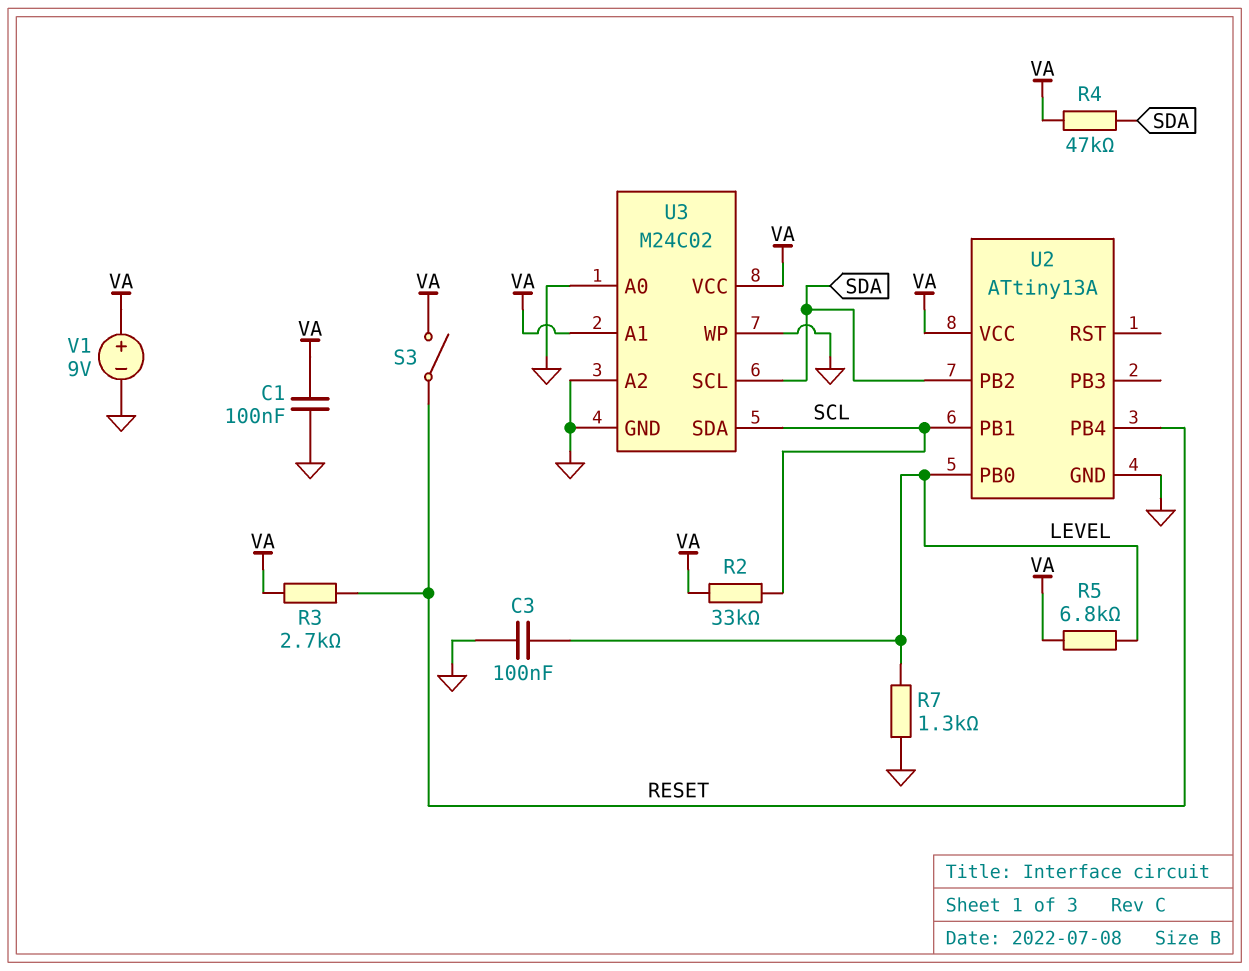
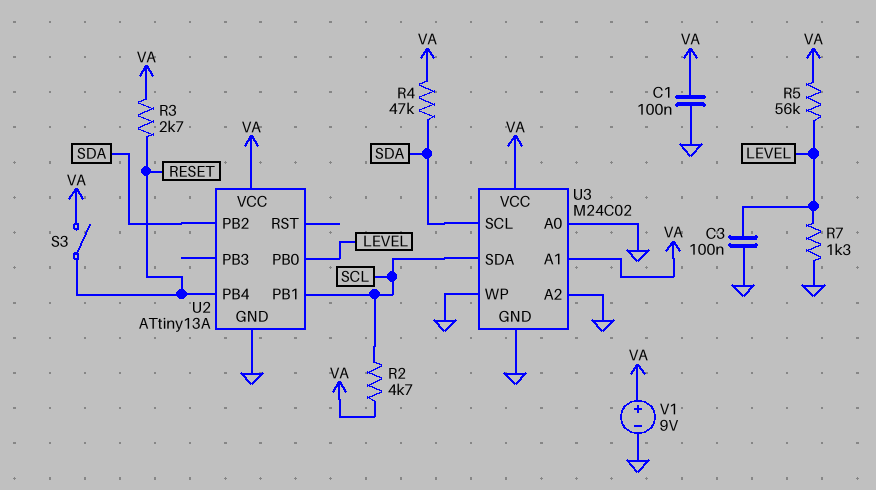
R2: 33k (SCL, VA) -> 4.7k (SCL, VA)
R5: 6.8k (LEVEL, VA) -> 56k (LEVEL, VA)

